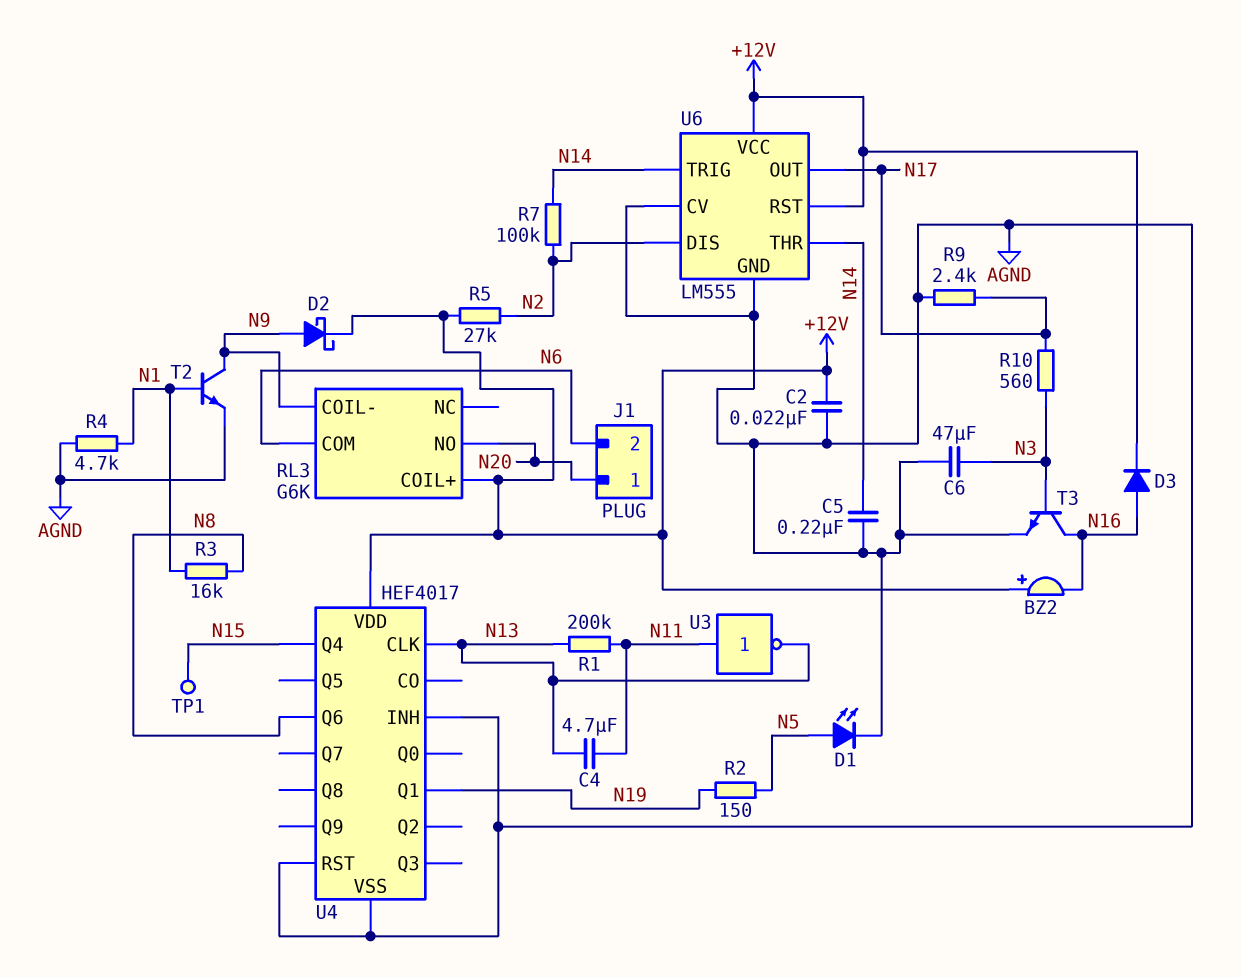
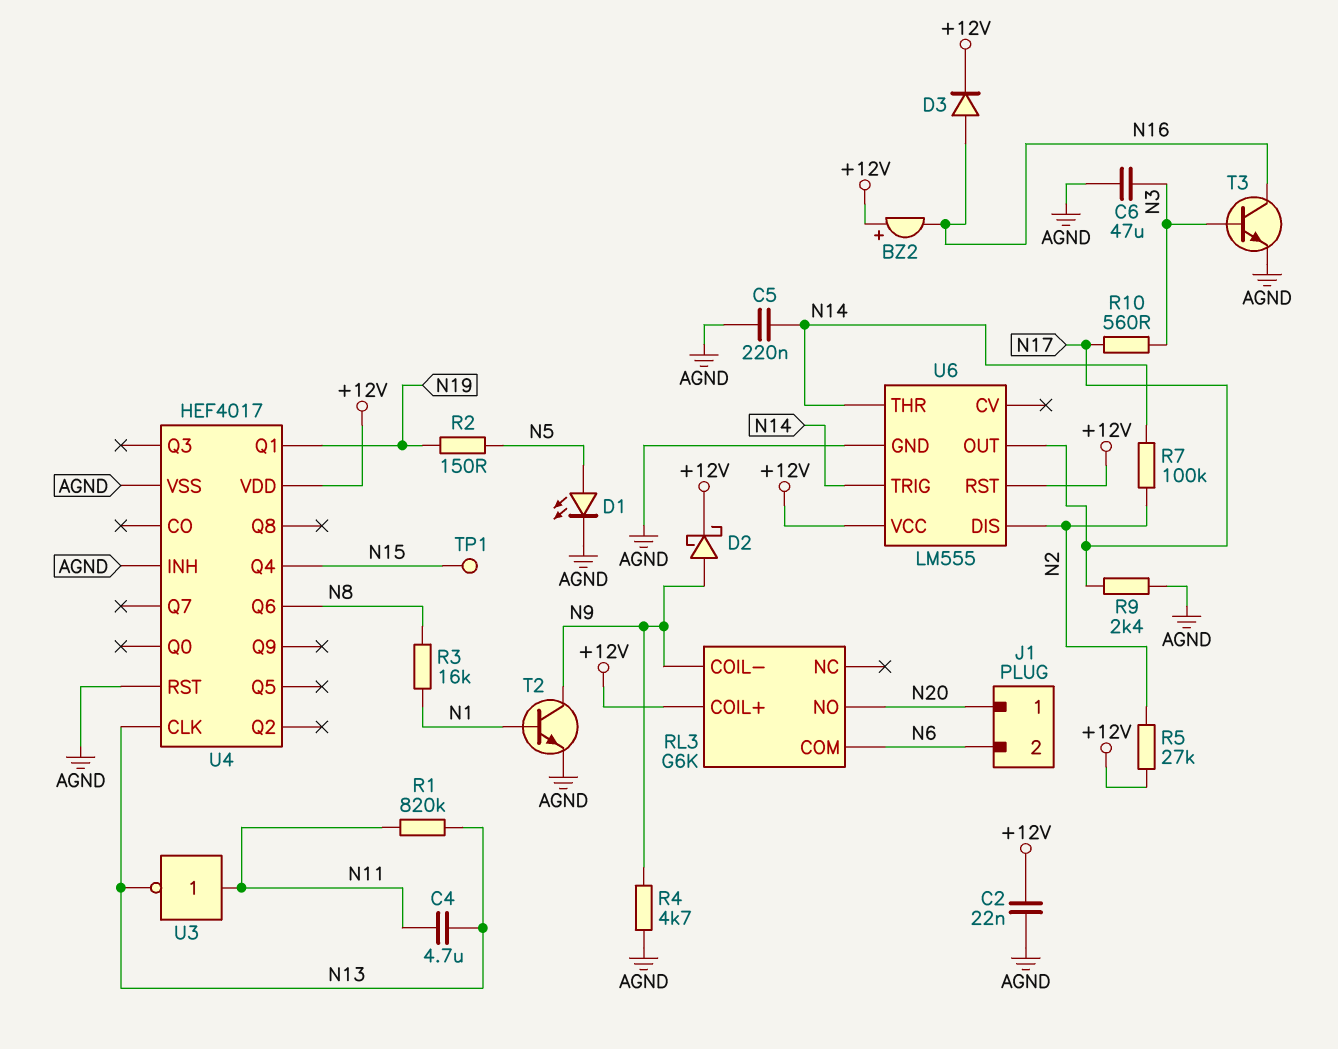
R1: 200k (N11, N13) -> 820k (N11, N13)
R4: 4.7k (AGND, N1) -> 4.7k (AGND, N9)
U6 pin CV: AGND -> none

